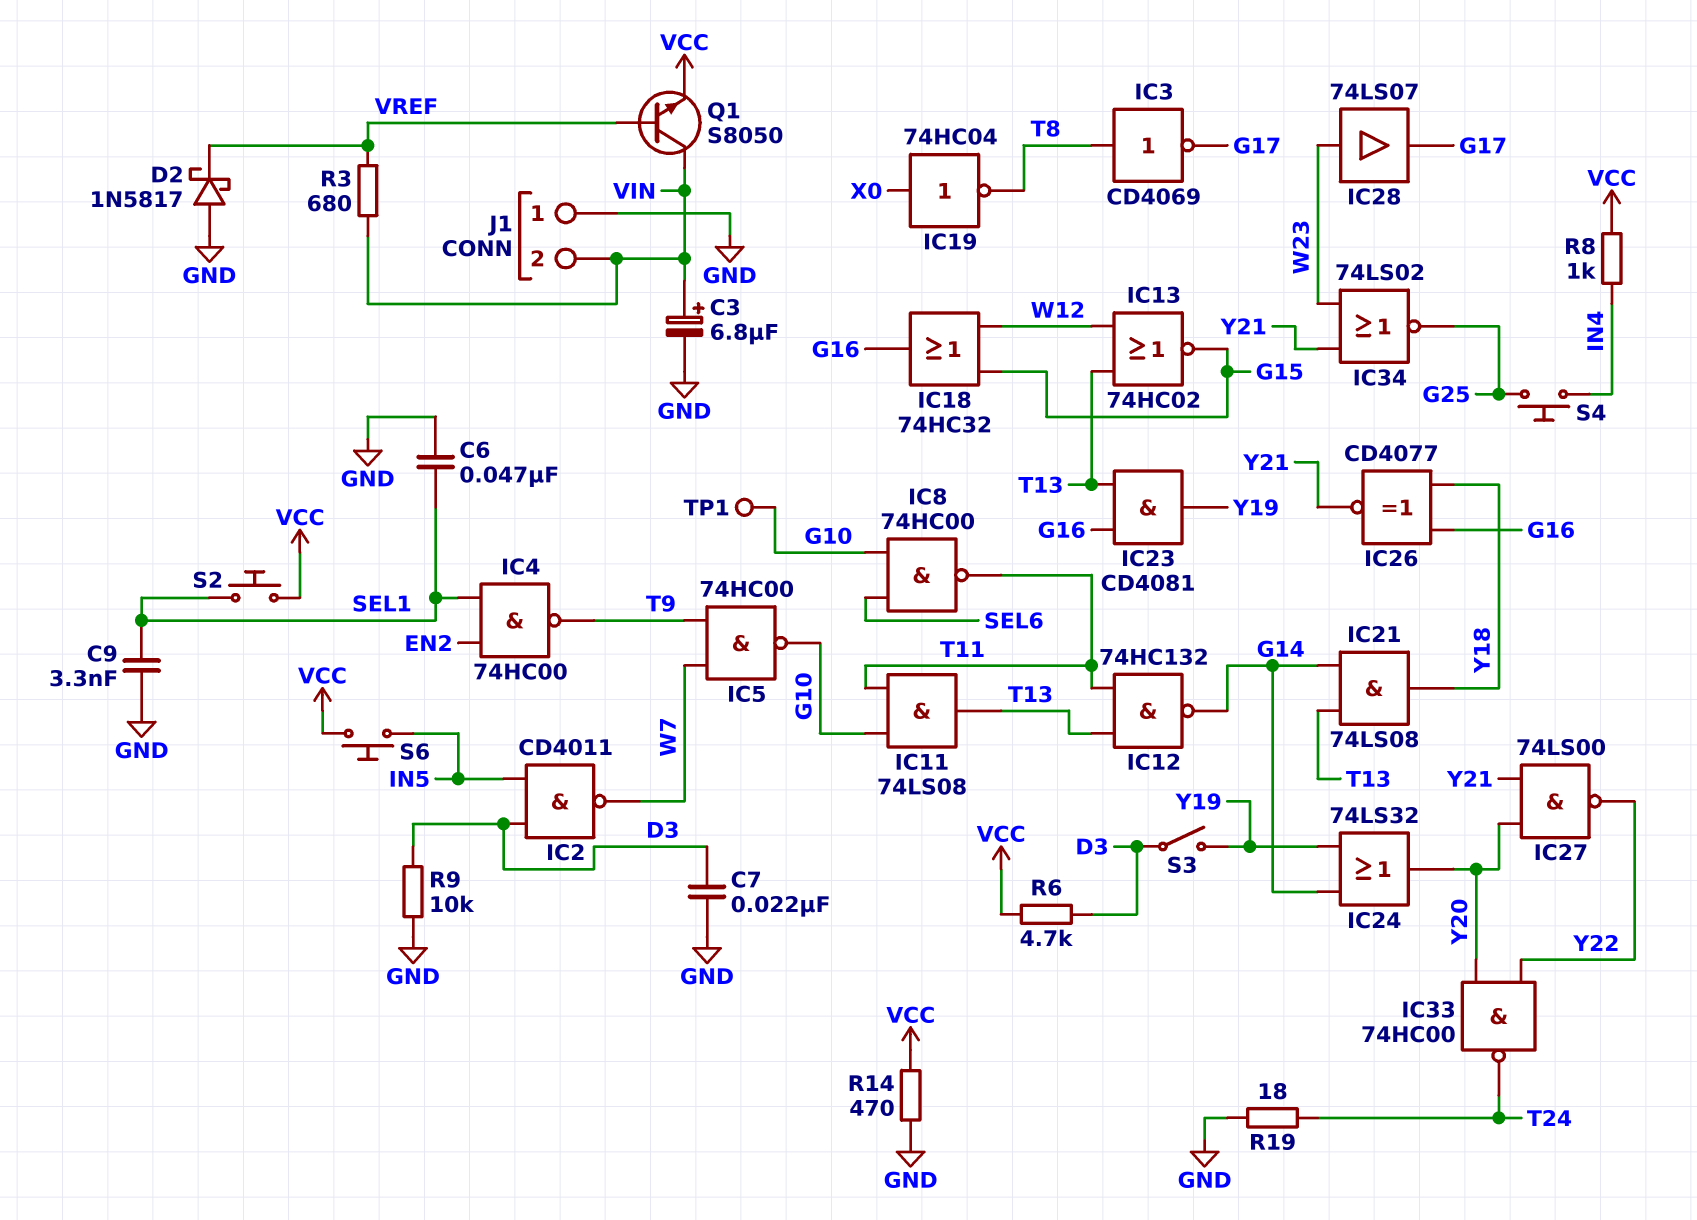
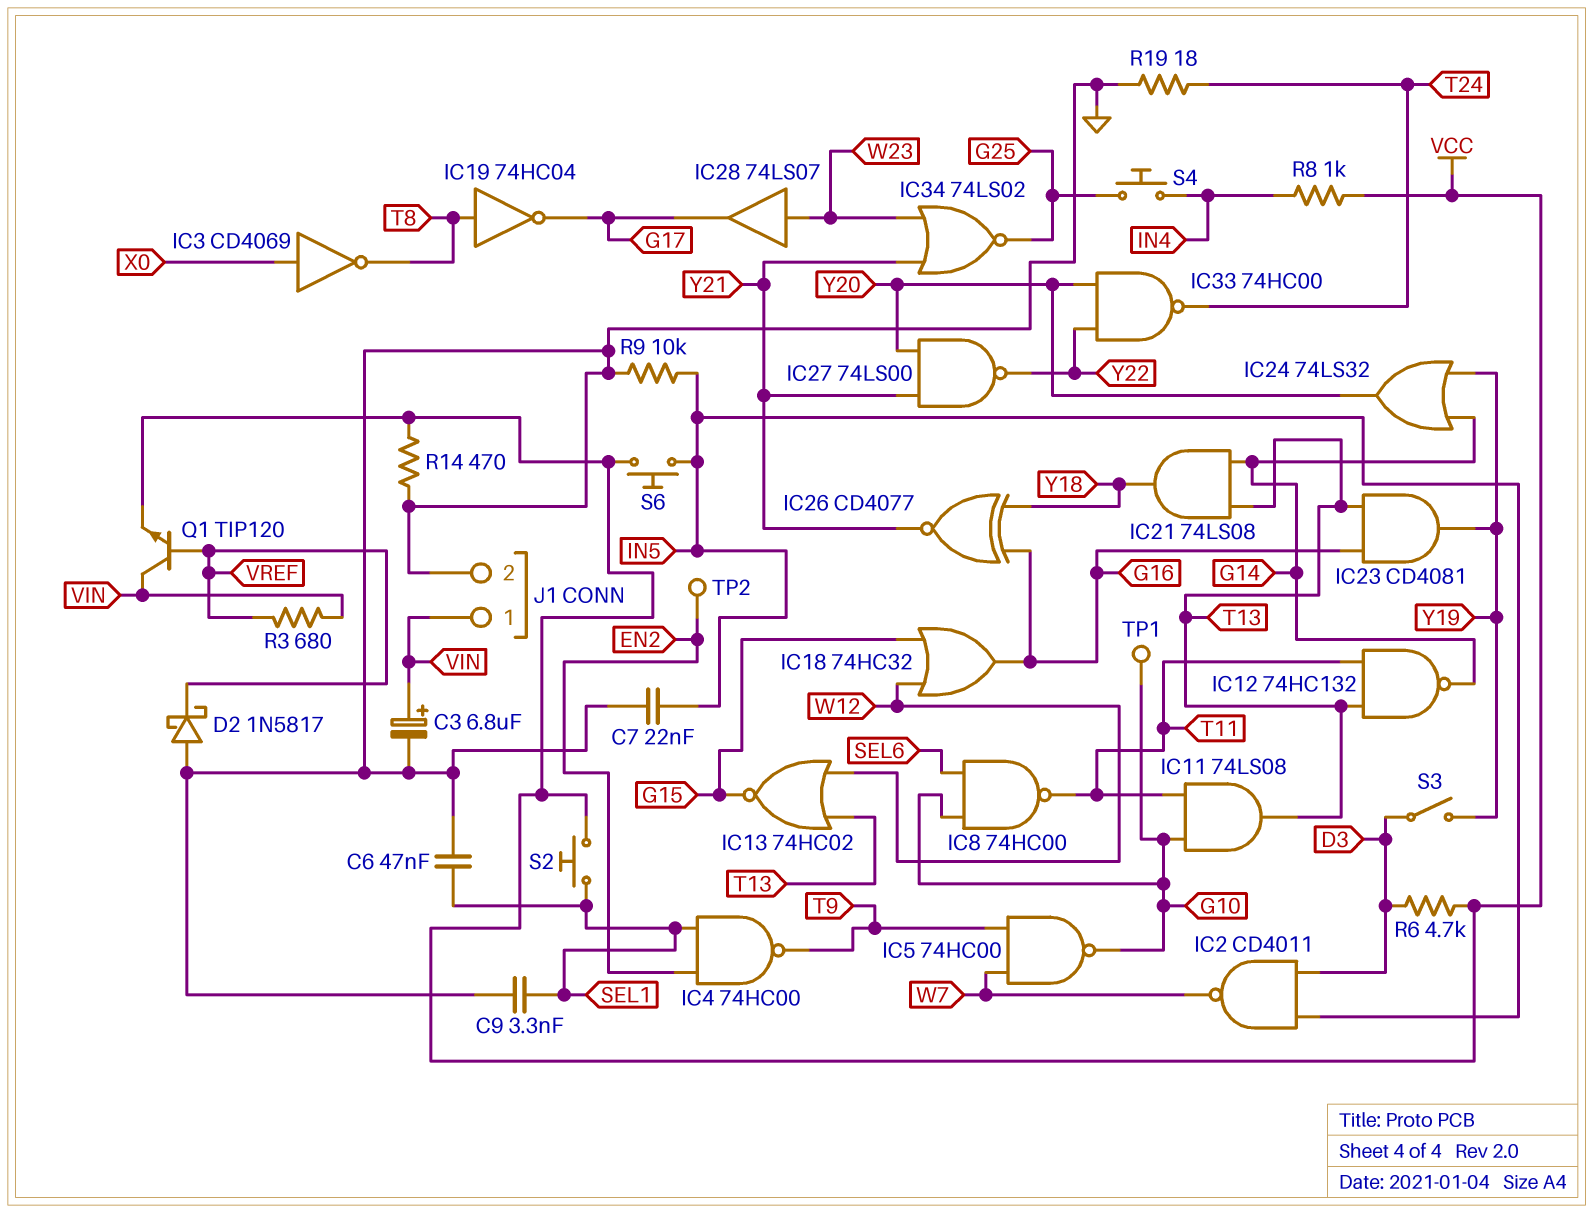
C7: 22nF (D3, GND) -> 22nF (GND, IN5)
IC3: NOT CD4069 (in T8, out G17) -> NOT CD4069 (in X0, out T8)
IC19: NOT 74HC04 (in X0, out T8) -> NOT 74HC04 (in T8, out G17)
J1 pin 1: GND -> VIN
J1 pin 2: VIN -> GND
Q1: NPN S8050 (B VREF, C VIN, E VCC) -> NPN TIP120 (B VREF, C VIN, E VCC)
R9: 10k (D3, GND) -> 10k (GND, IN5)
TP2: none -> test point (EN2)

